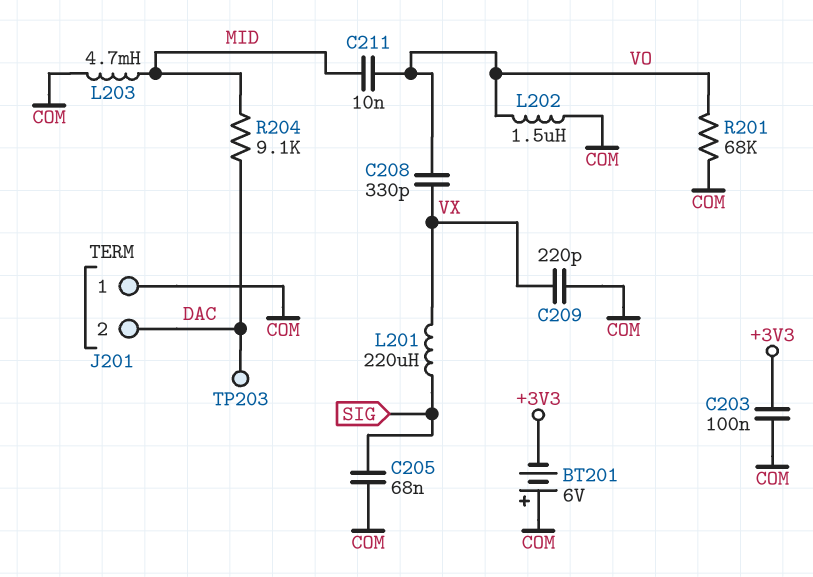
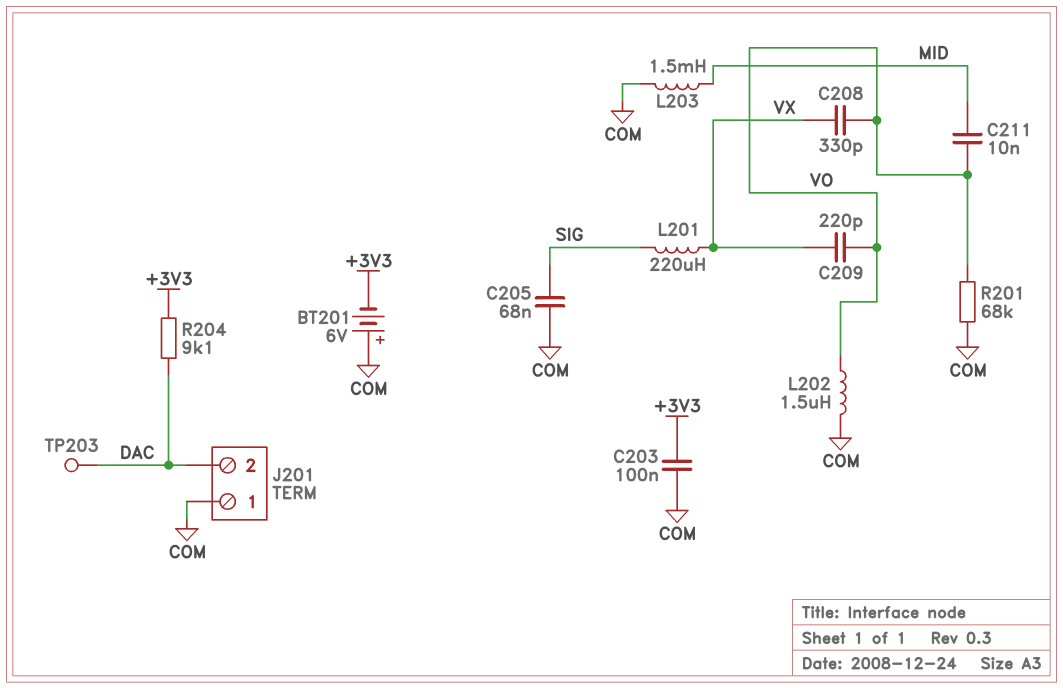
C209: 220pF (COM, VX) -> 220pF (VO, VX)
L203: 4.7mH (COM, MID) -> 1.5mH (COM, MID)
R204: 9.1k (DAC, MID) -> 9.1k (+3V3, DAC)

